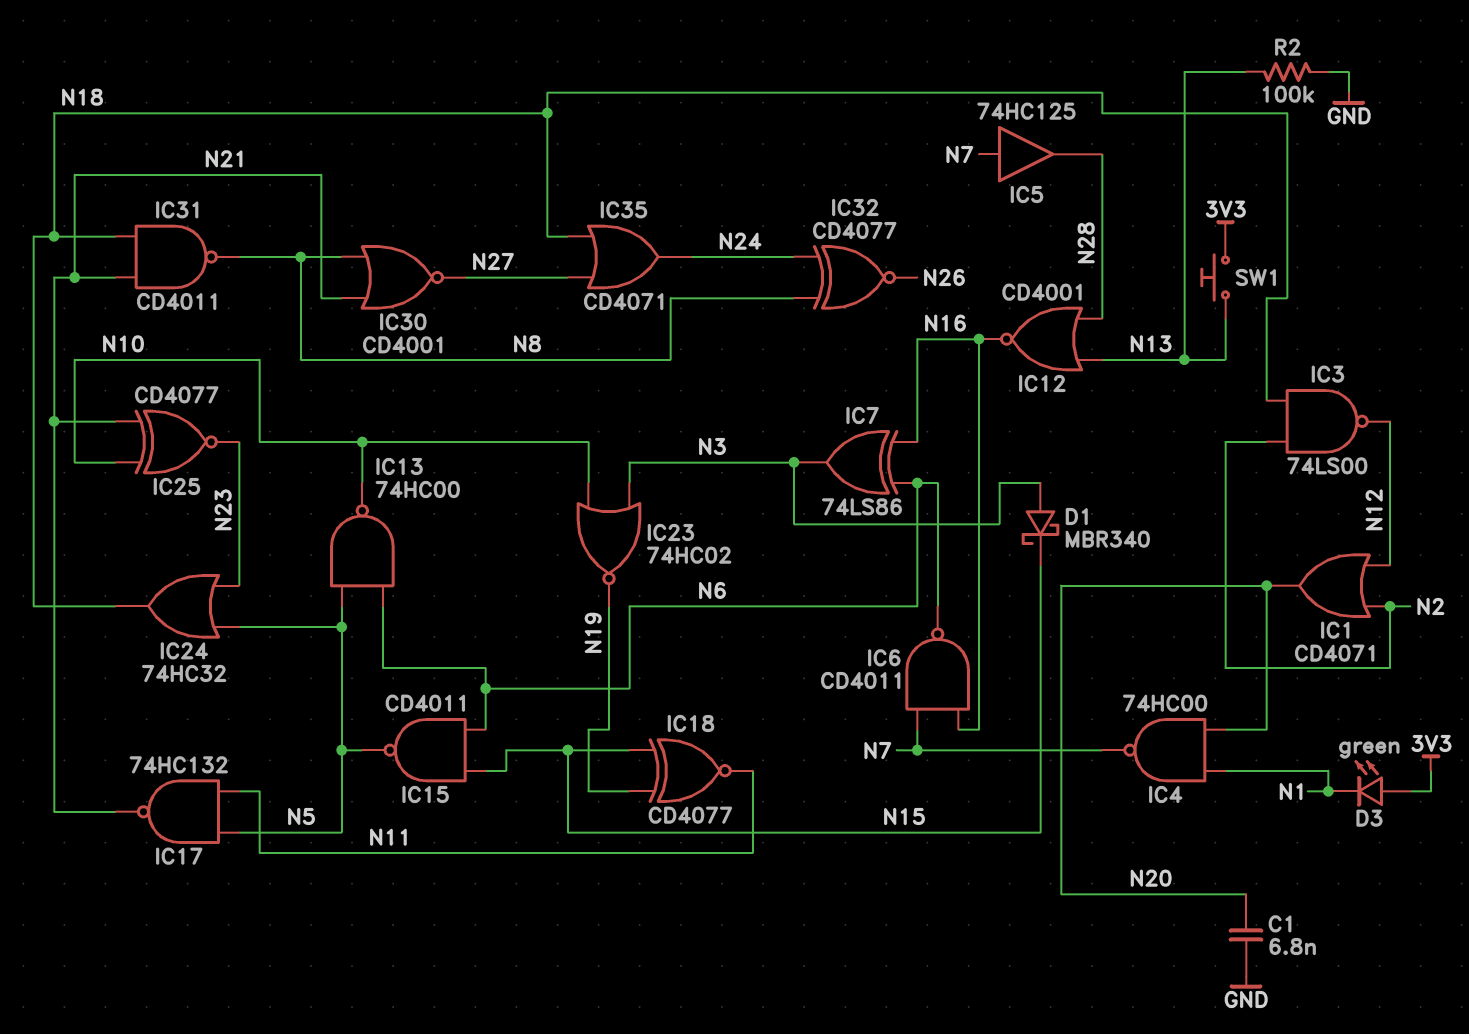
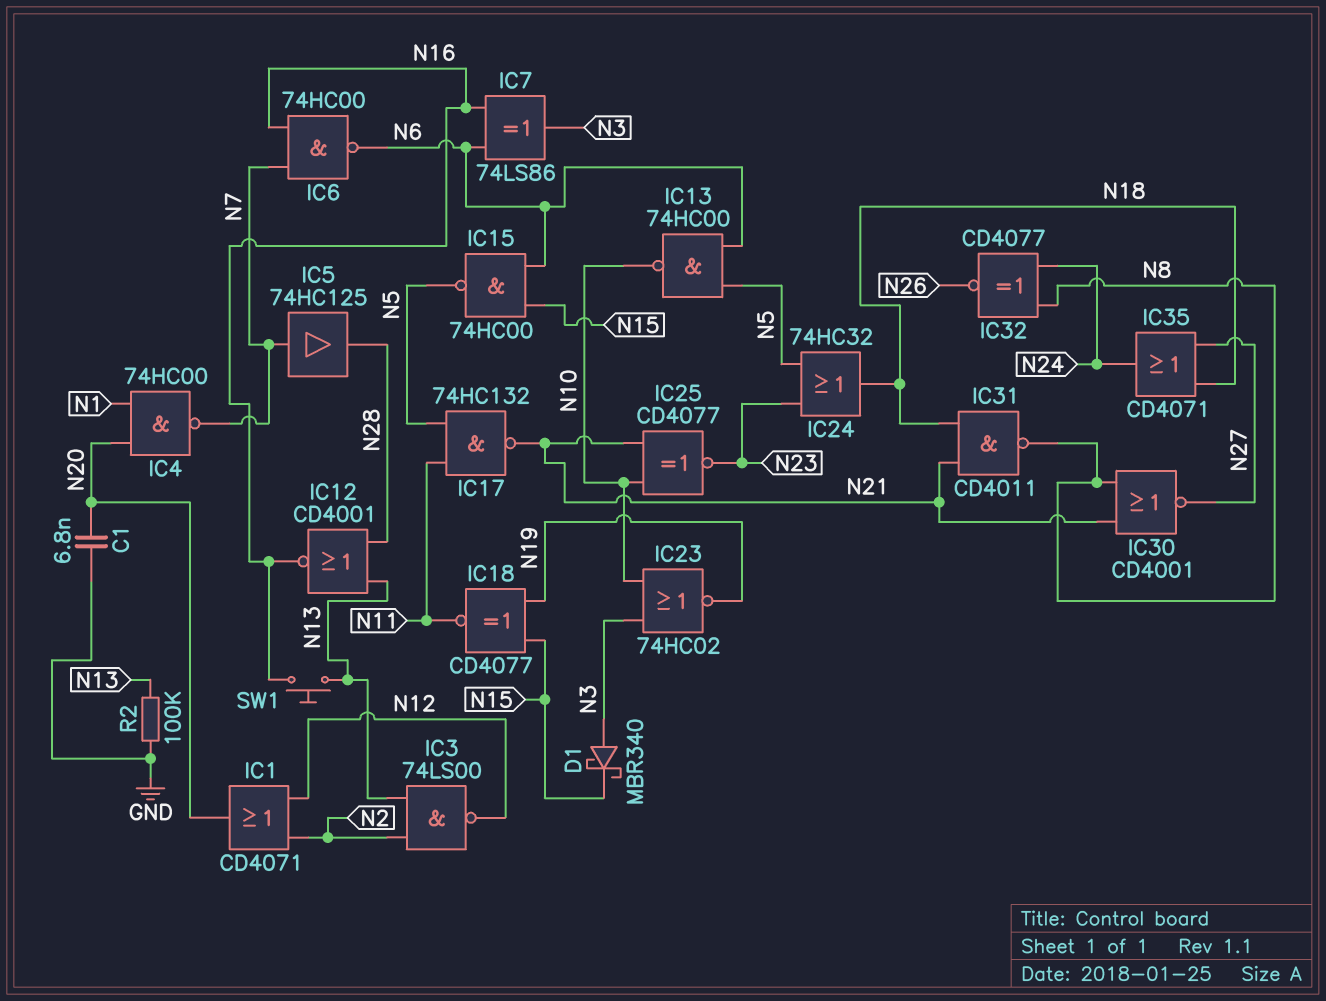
D3: LED green (A 3V3, K N1) -> none
IC3: NAND 74LS00 (in N2, in N18, out N12) -> NAND 74LS00 (in N2, in N13, out N12)
IC6: NAND CD4011 (in N7, in N16, out N6) -> NAND 74HC00 (in N7, in N16, out N6)
IC15: NAND CD4011 (in N6, in N15, out N5) -> NAND 74HC00 (in N6, in N15, out N5)
SW1: button (3V3, N13) -> button (N13, N16)

